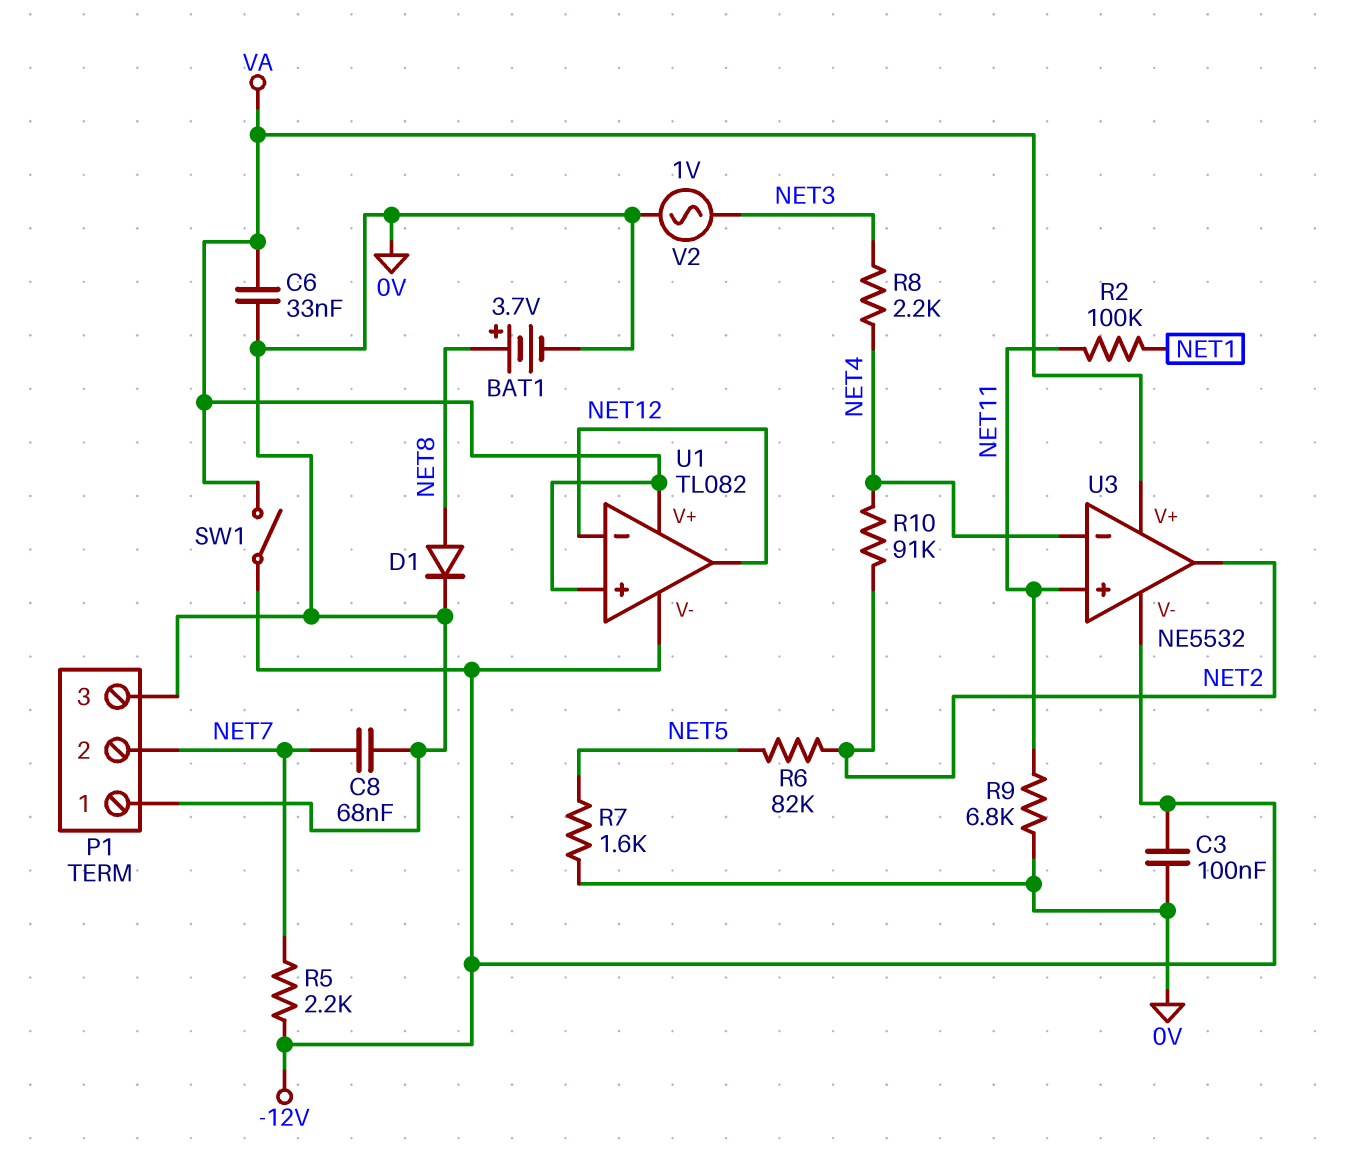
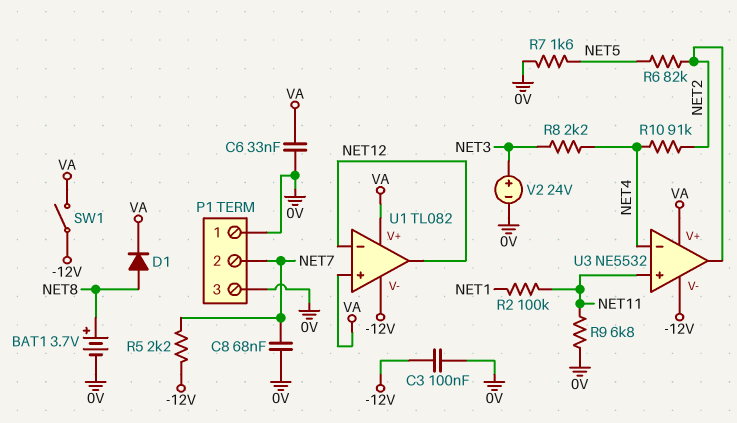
D1: diode (A NET8, K 0V) -> diode (A NET8, K VA)
V2: AC 1V (0V, NET3) -> 24V (plus NET3, minus 0V)

